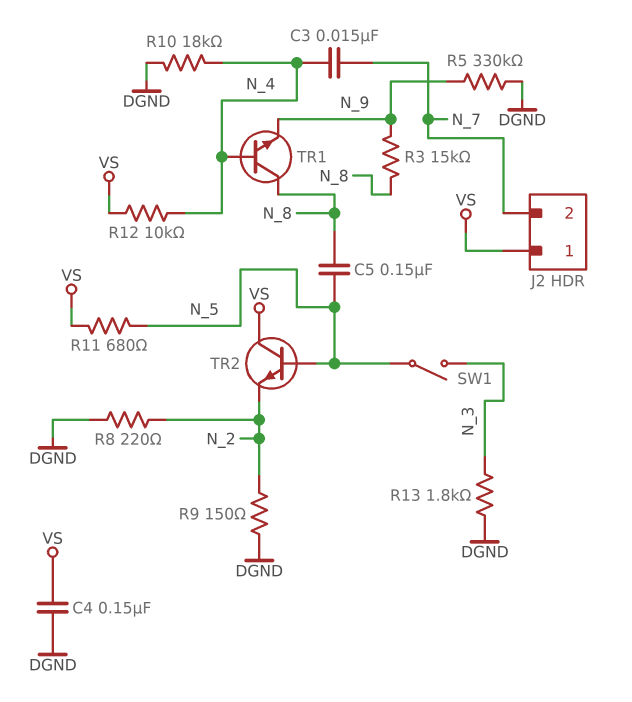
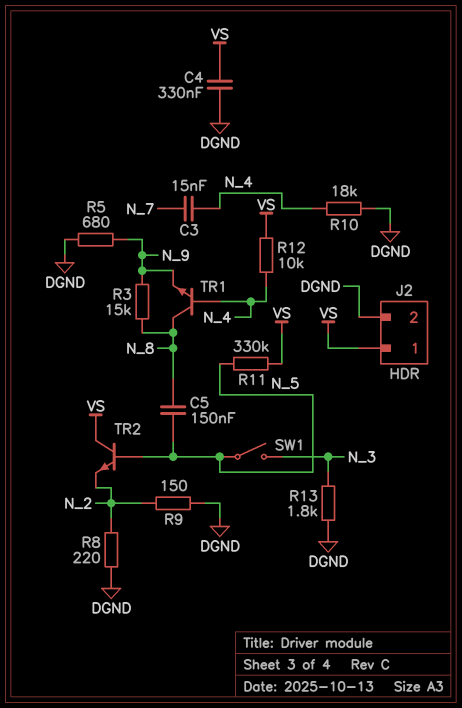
C4: 150nF (DGND, VS) -> 330nF (DGND, VS)
J2 pin 2: N_7 -> DGND
R5: 330k (DGND, N_9) -> 680 (DGND, N_9)
R11: 680 (N_5, VS) -> 330k (N_5, VS)

